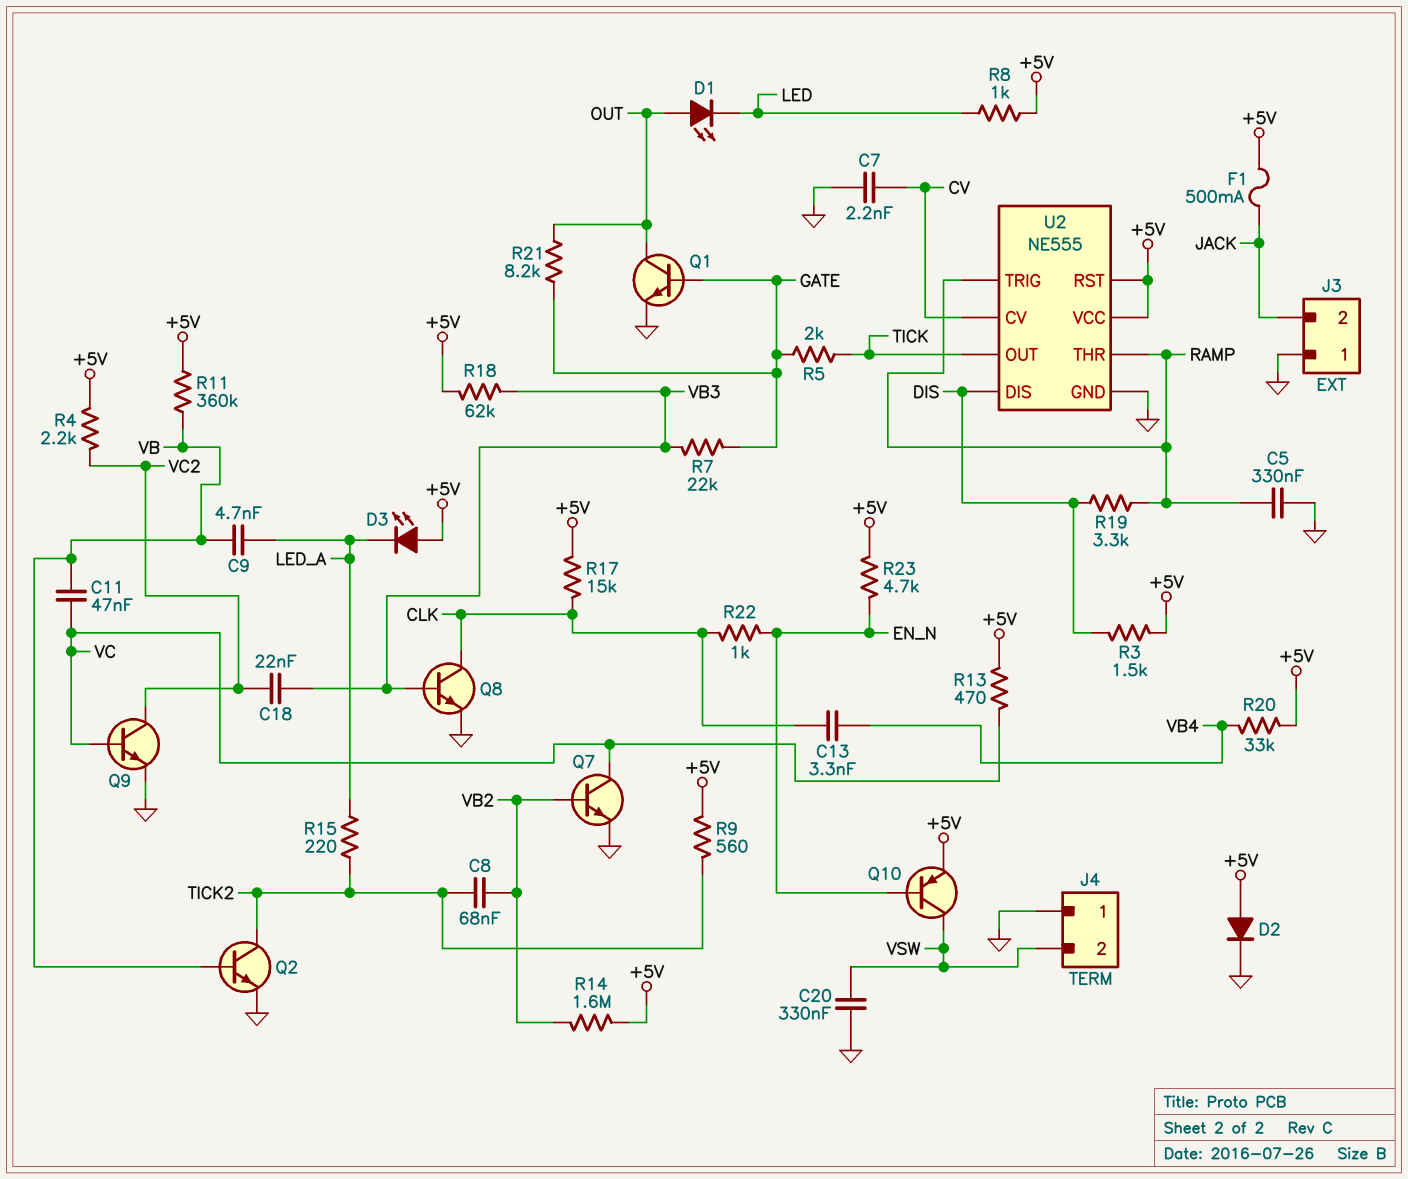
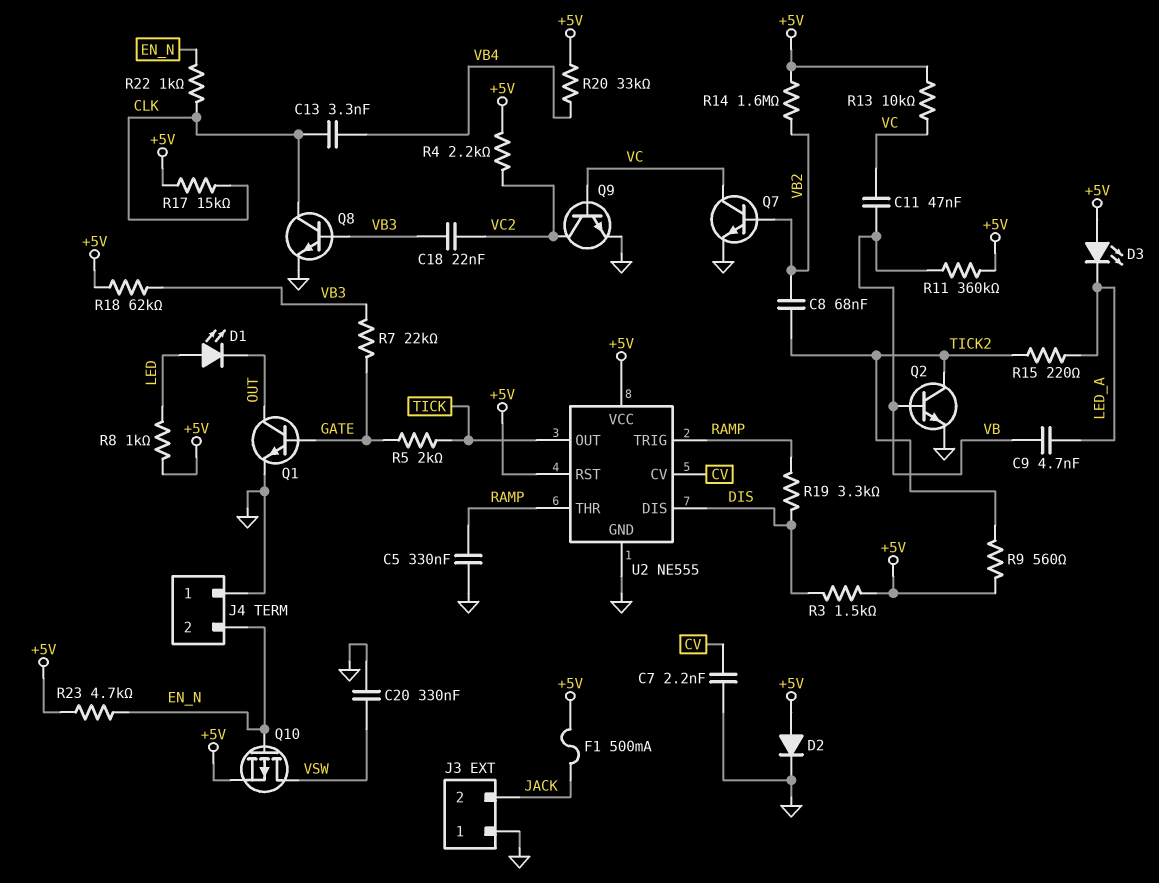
D1: LED (A OUT, K LED) -> LED (A LED, K OUT)
J4 pin 2: VSW -> EN_N
Q10: PNP (B EN_N, C VSW, E +5V) -> PMOS (G EN_N, D VSW, S +5V)
R13: 470 (+5V, VC) -> 10k (+5V, VC)
R21: 8.2k (GATE, OUT) -> none

